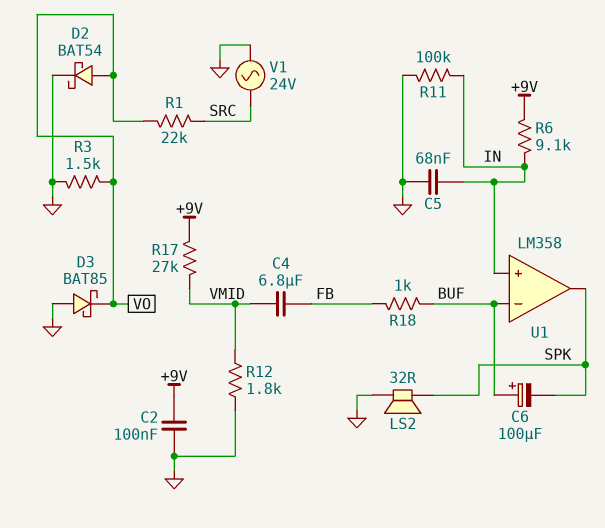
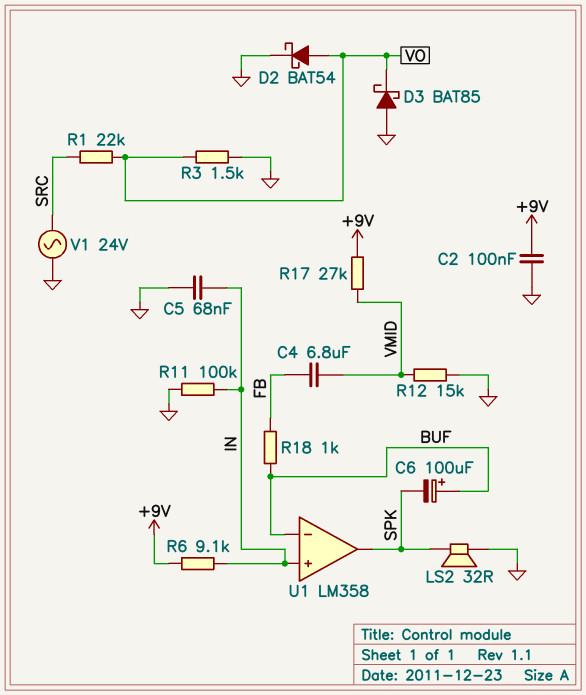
R12: 1.8k (GND, VMID) -> 15k (GND, VMID)

